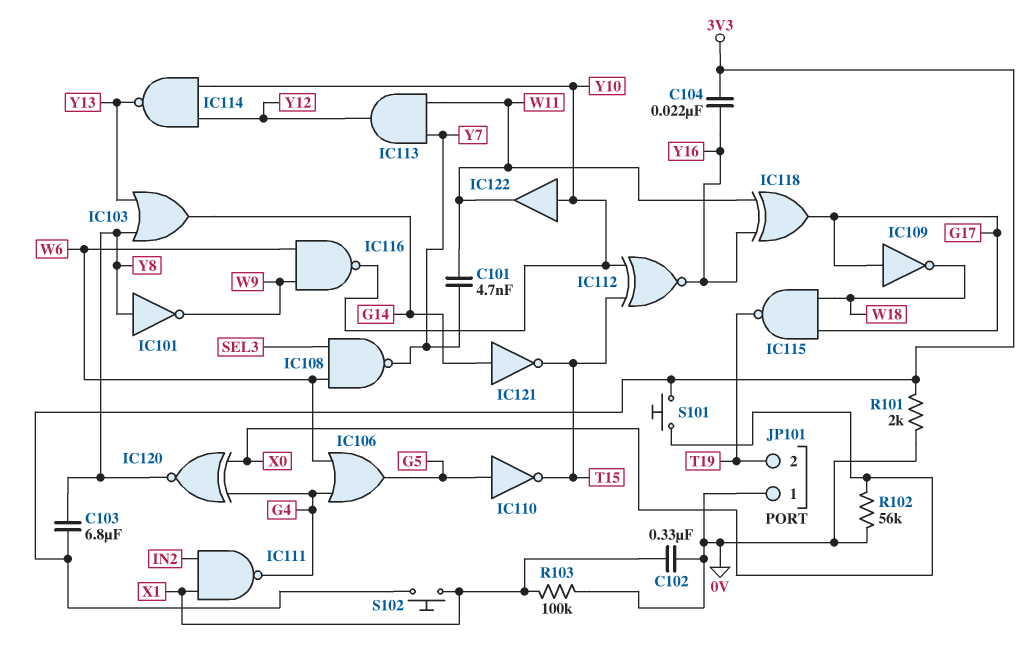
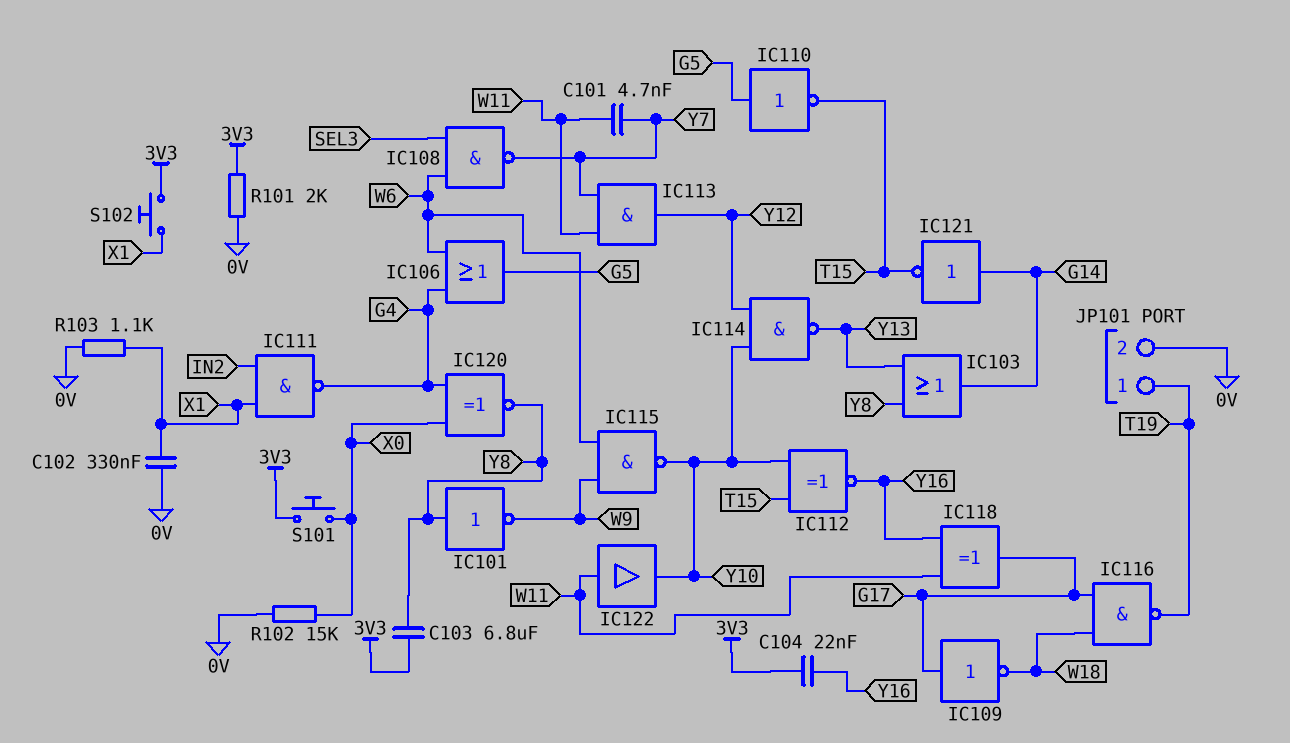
IC115: NAND (in G17, in W18, out T19) -> NAND (in W6, in W9, out Y10)
IC116: NAND (in W6, in W9, out Y10) -> NAND (in G17, in W18, out T19)
IC122: buffer (in Y10, out W11) -> buffer (in W11, out Y10)
JP101 pin 1: 0V -> T19
JP101 pin 2: T19 -> 0V
R102: 56k (0V, X0) -> 15k (0V, X0)
R103: 100k (0V, X1) -> 1.1k (0V, X1)

